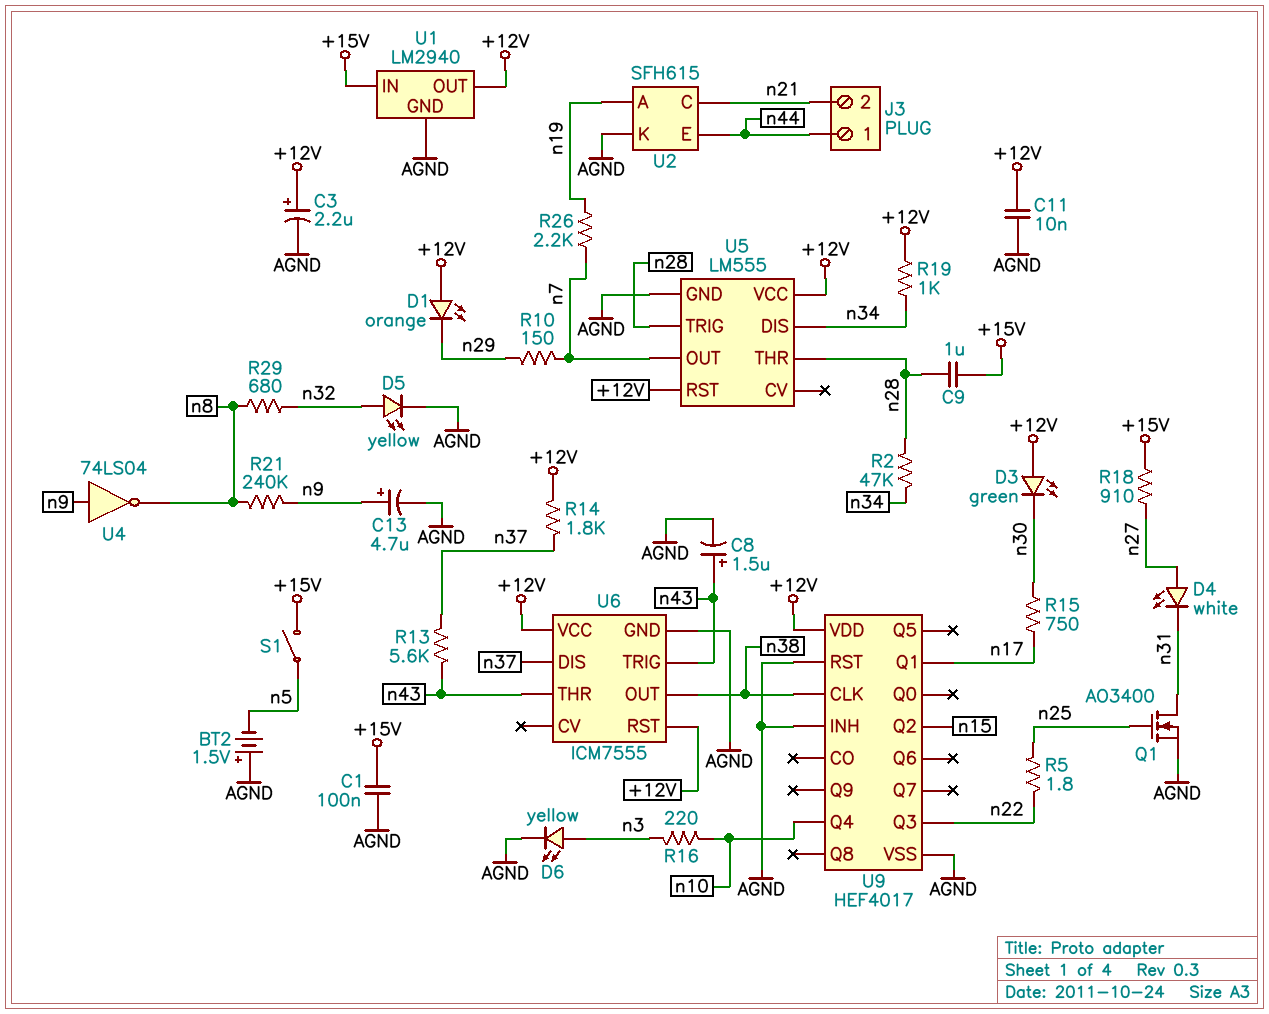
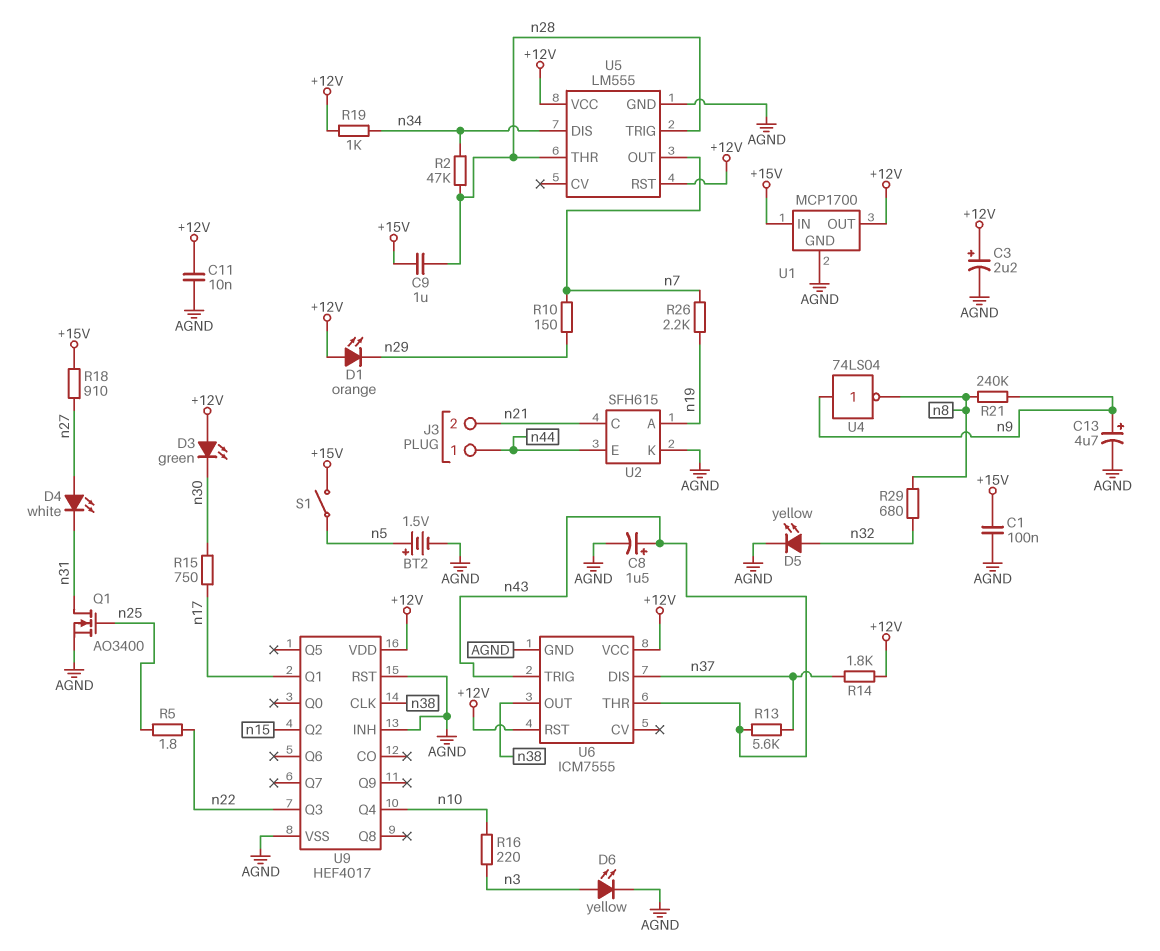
BT2: 1.5V (plus AGND, minus n5) -> 1.5V (plus n5, minus AGND)
U1: LM2940 -> MCP1700

